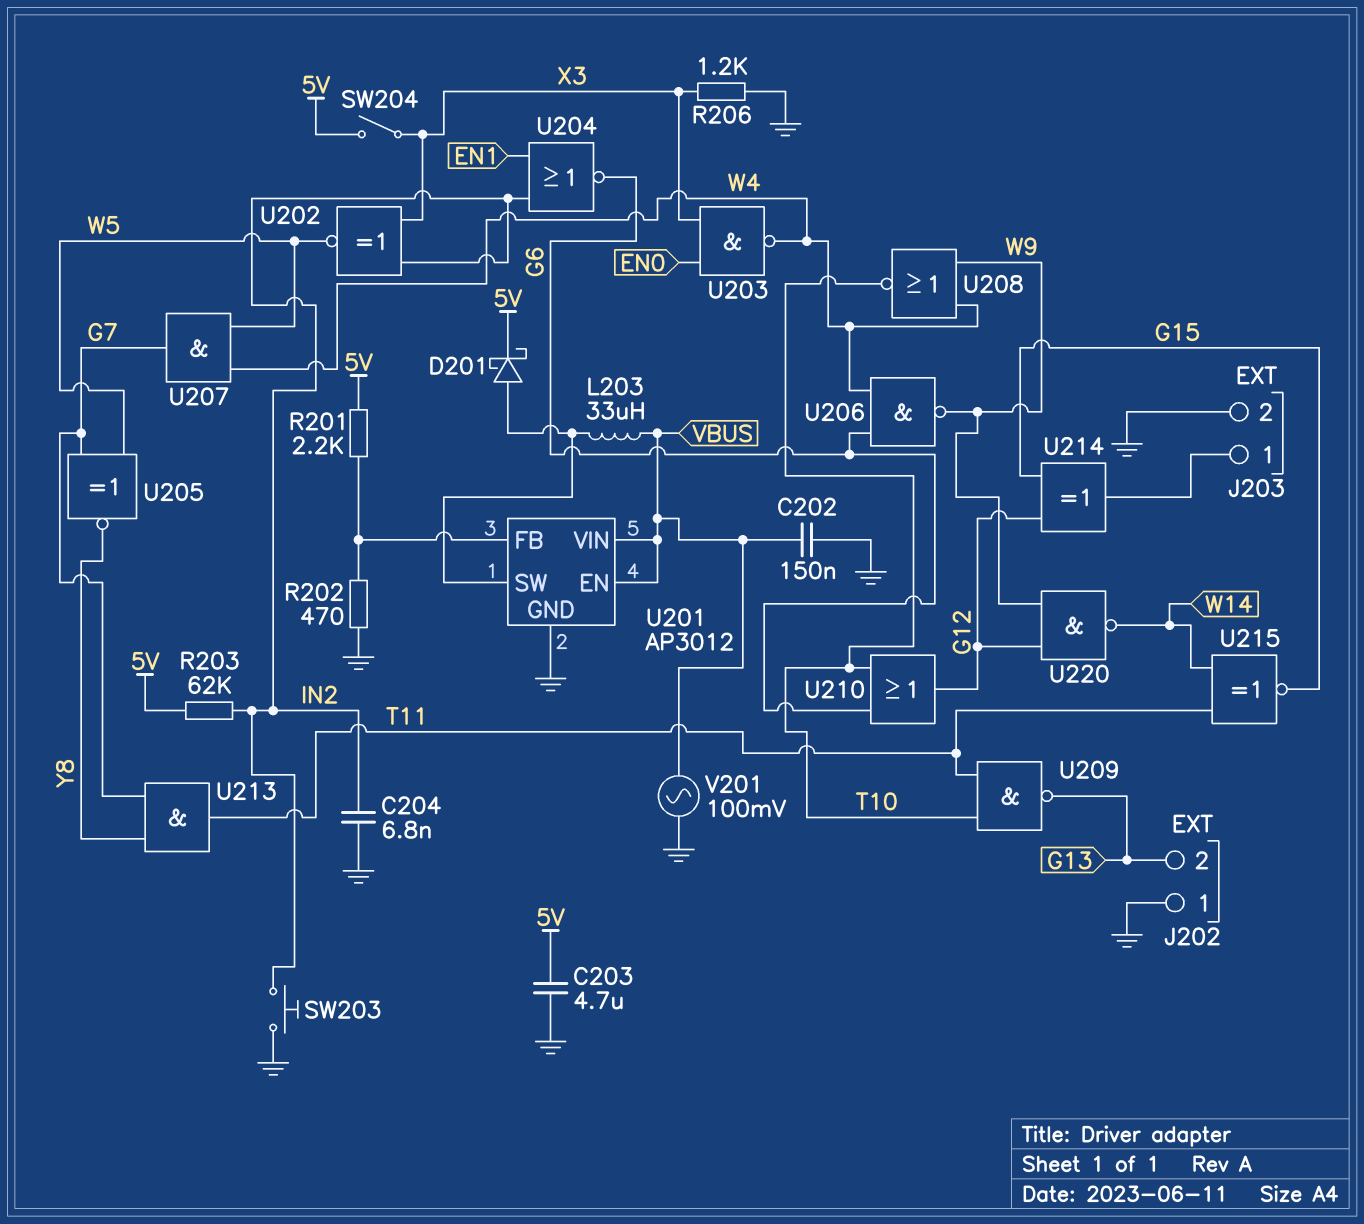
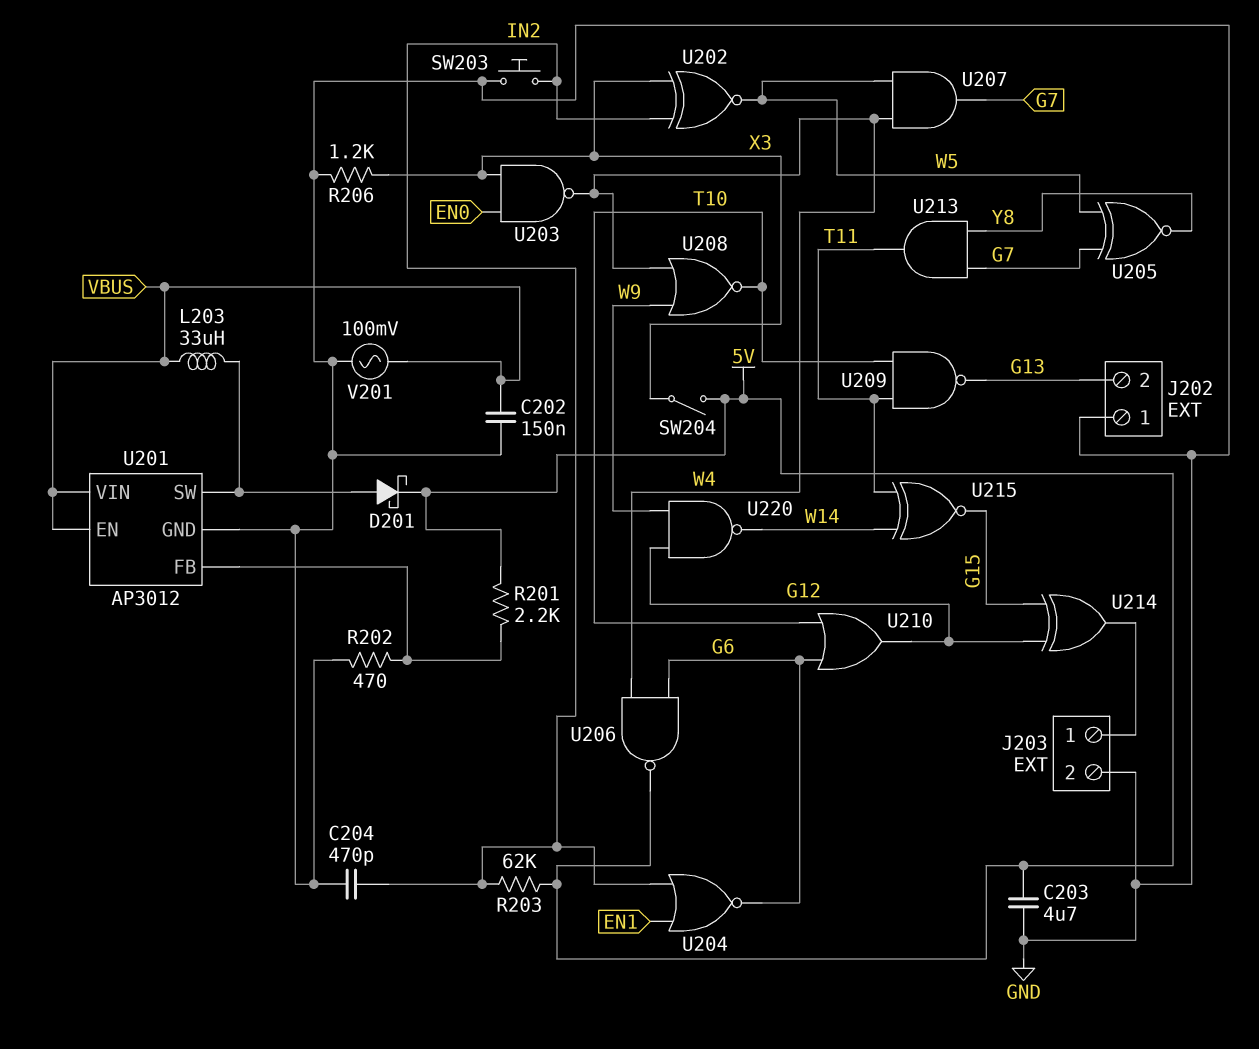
C204: 6.8nF (GND, IN2) -> 470pF (GND, IN2)
U206: NAND (in G6, in W4, out W9) -> NAND (in G6, in W4, out 5V)

